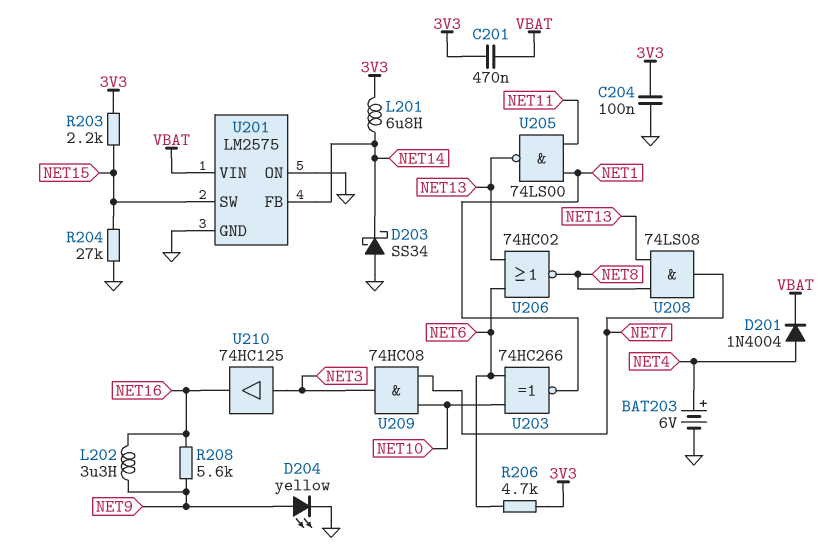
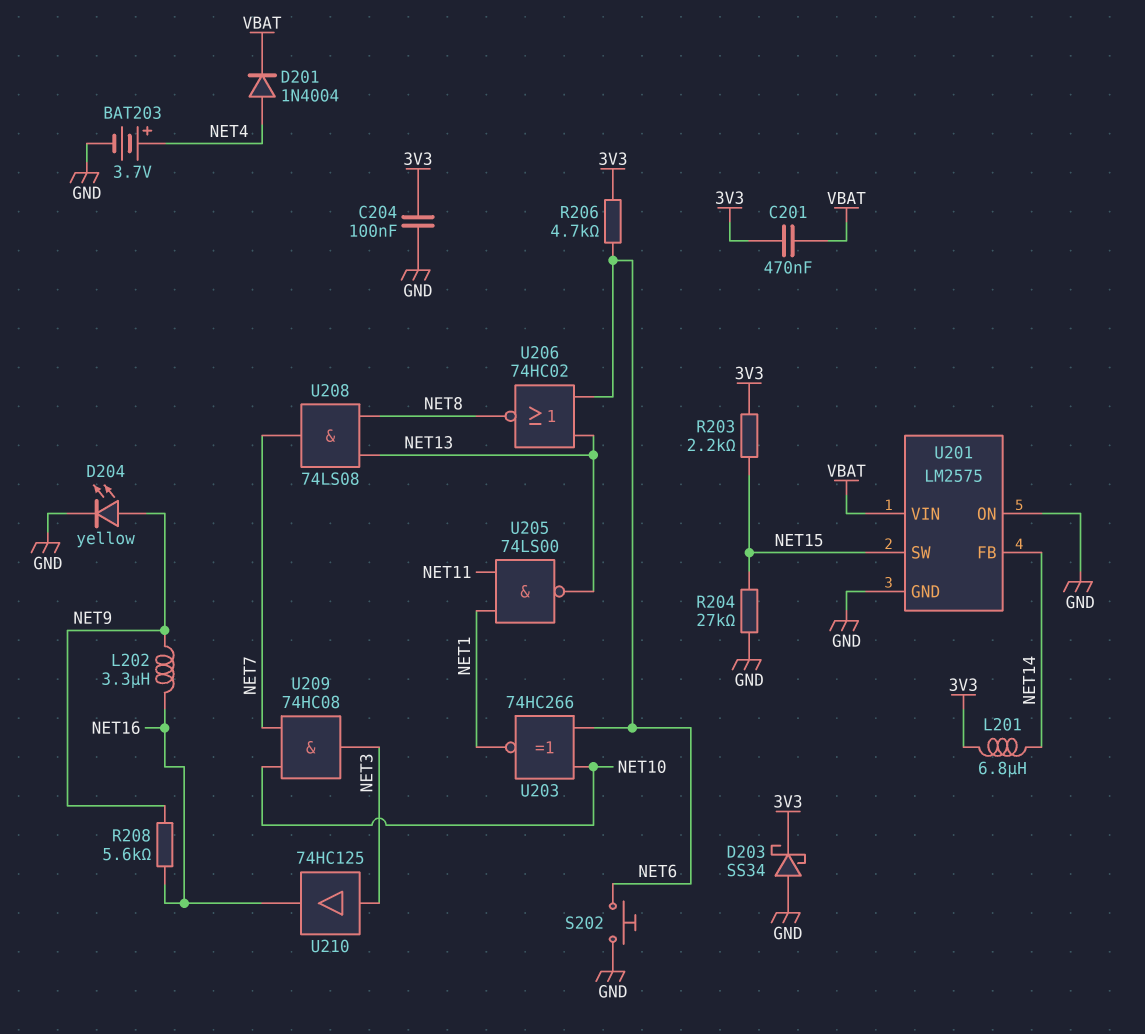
BAT203: 6V (plus NET4, minus GND) -> 3.7V (plus NET4, minus GND)
D203: schottky SS34 (A GND, K NET14) -> schottky SS34 (A GND, K 3V3)
S202: none -> button (GND, NET6)

